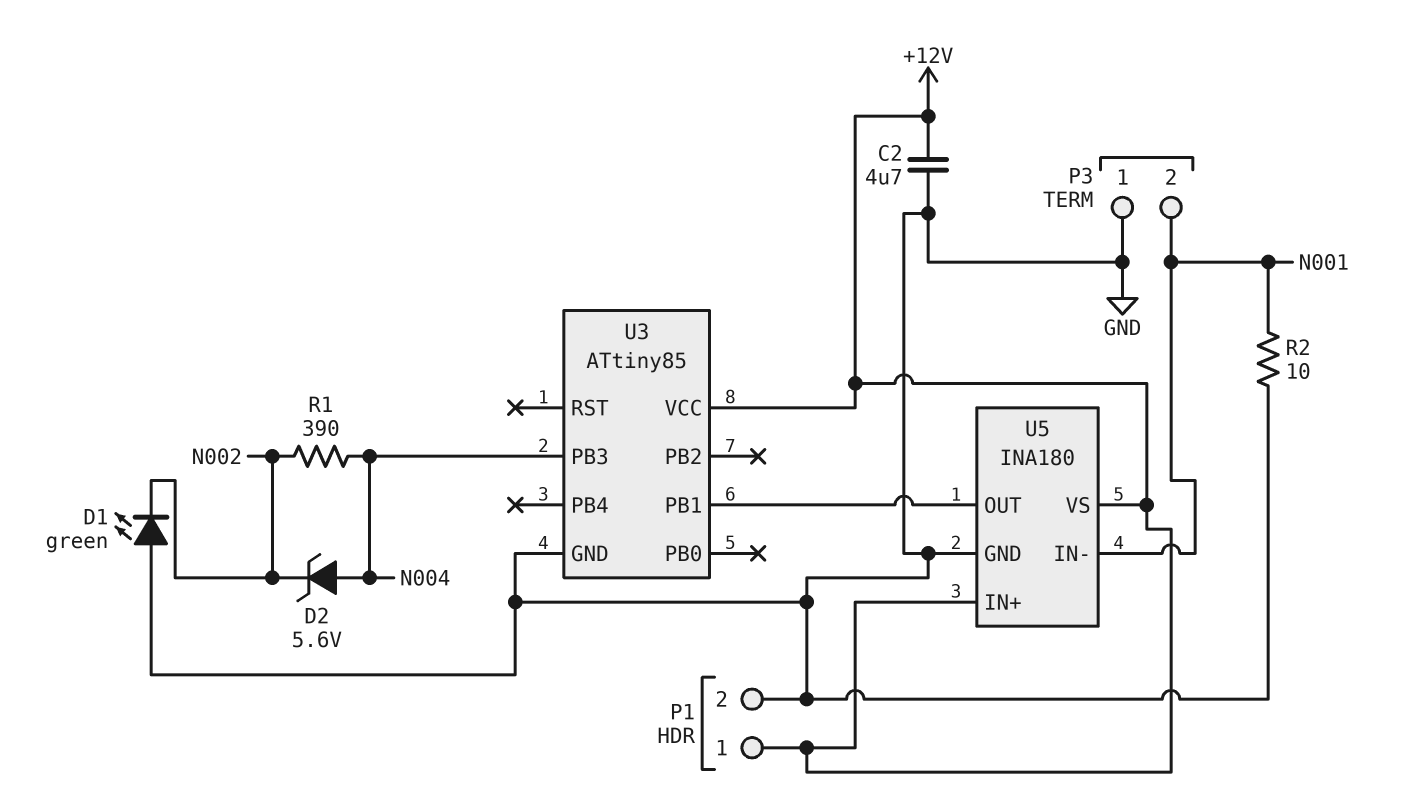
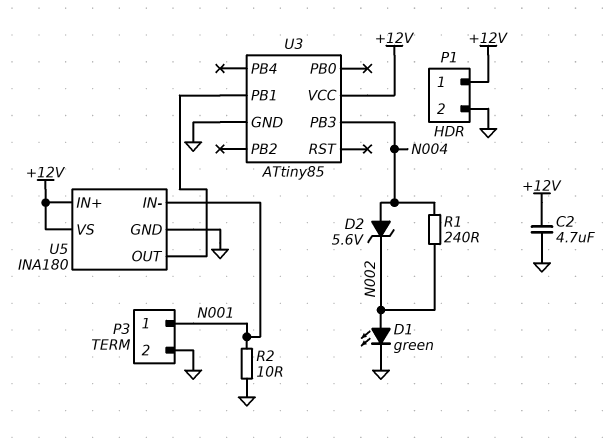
D1: LED green (A GND, K N002) -> LED green (A N002, K GND)
P3 pin 1: GND -> N001
P3 pin 2: N001 -> GND
R1: 390 (N002, N004) -> 240 (N002, N004)

